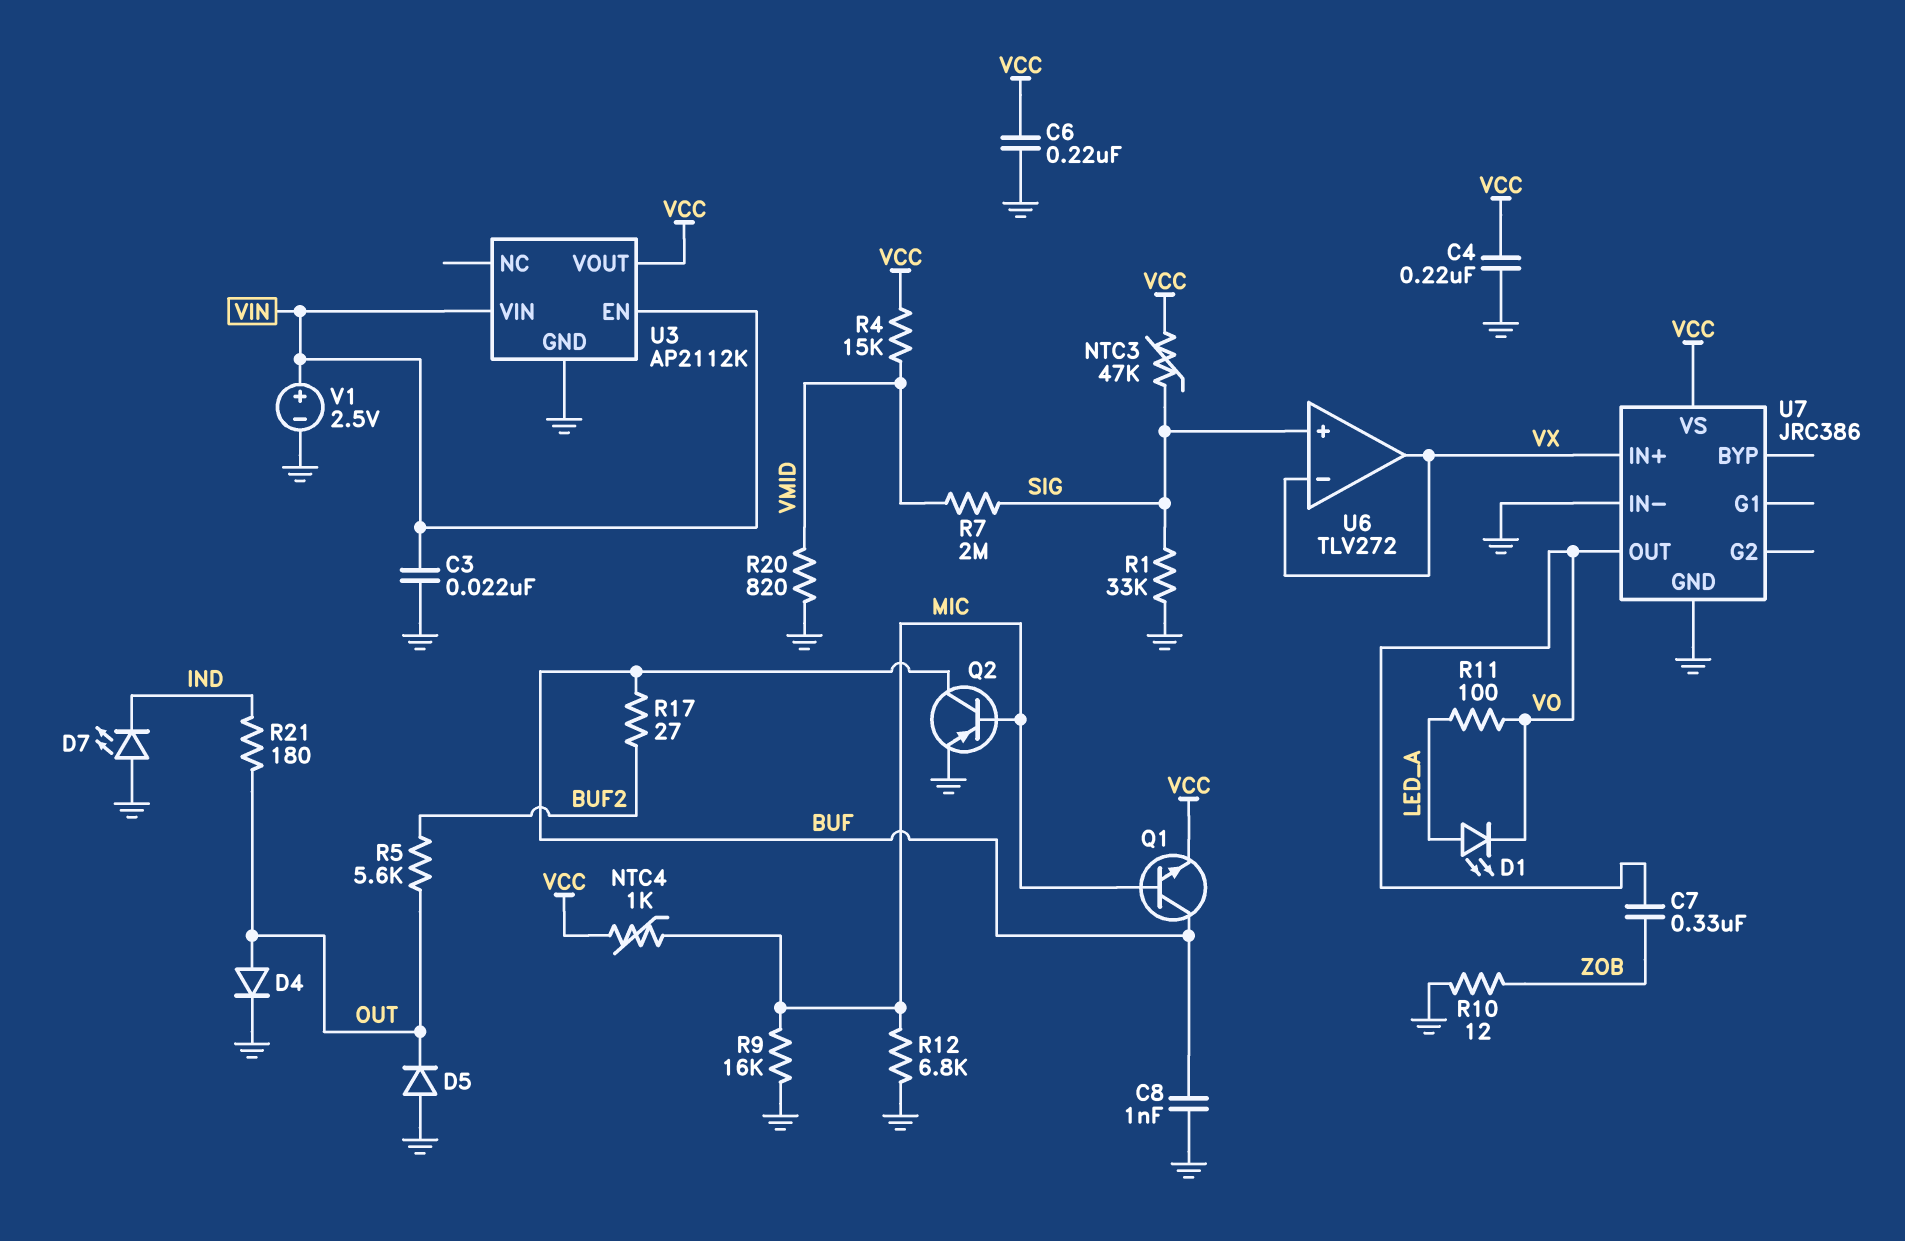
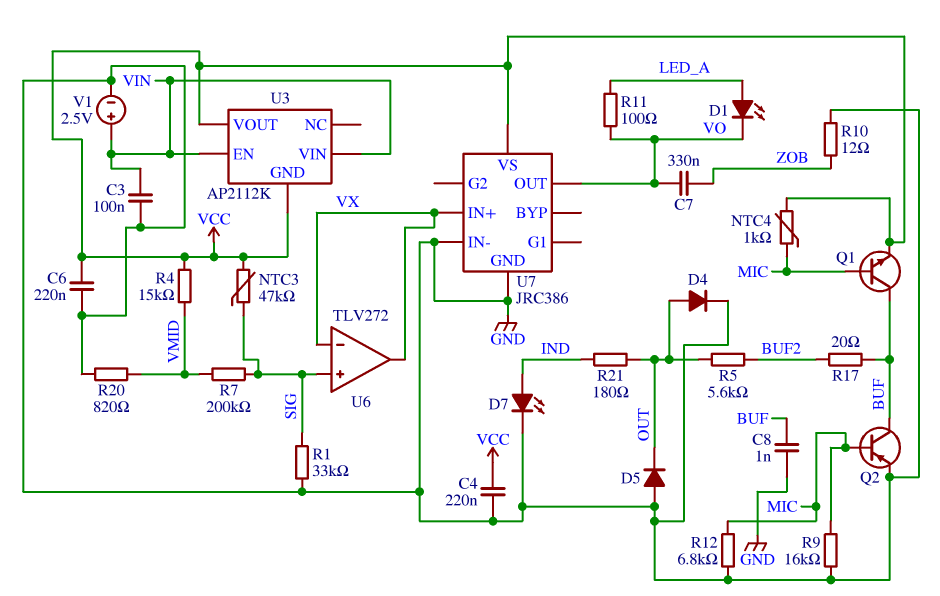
C3: 22nF (GND, VIN) -> 100nF (GND, VIN)
D7: LED (A GND, K IND) -> LED (A IND, K GND)
R7: 2M (SIG, VMID) -> 200k (SIG, VMID)
R17: 27 (BUF, BUF2) -> 20 (BUF, BUF2)
U3 pin GND: GND -> VCC

